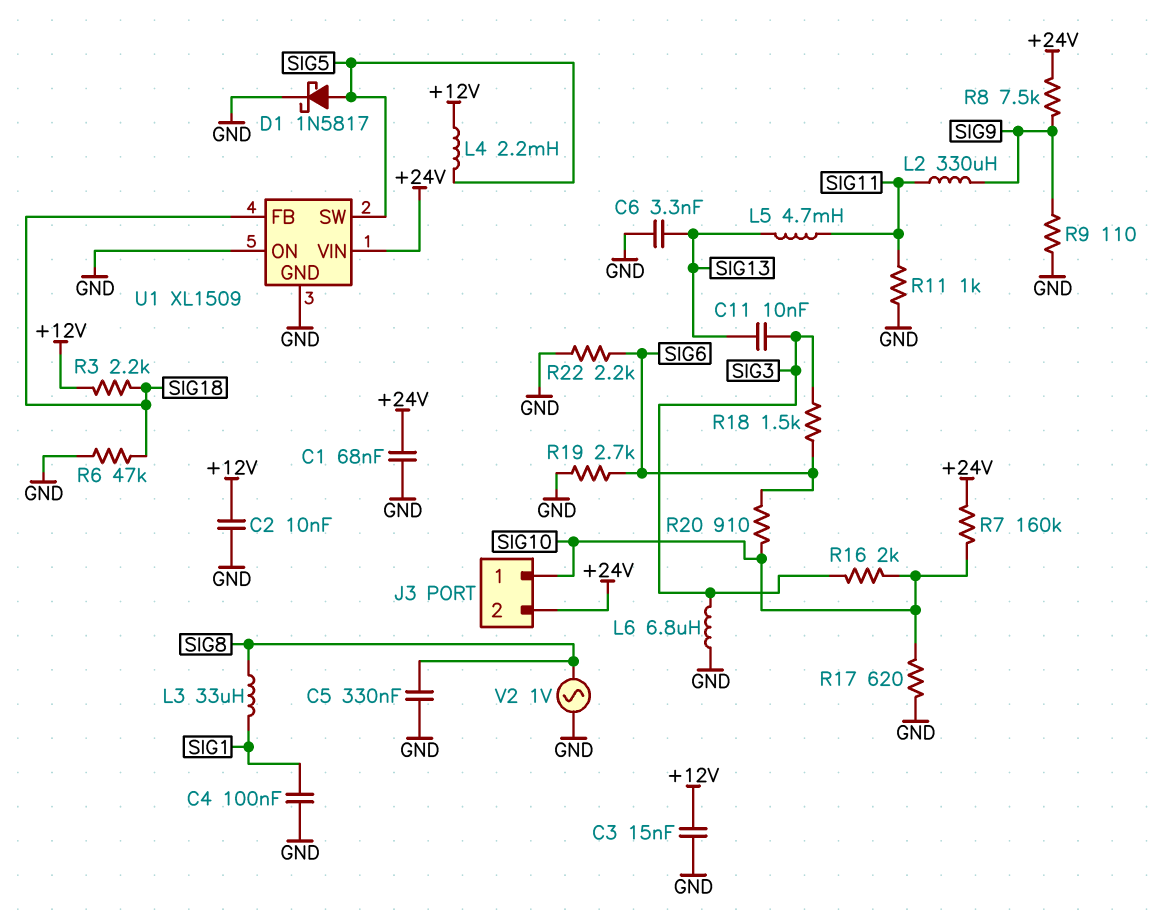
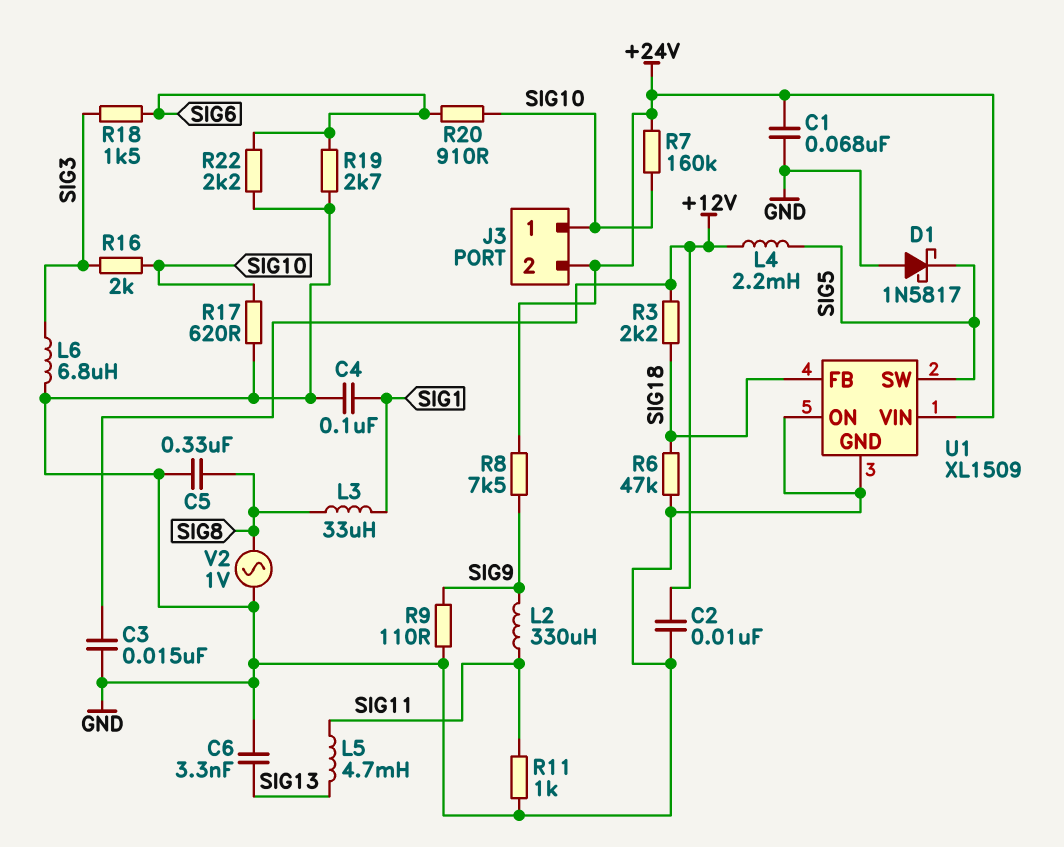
C11: 10nF (SIG3, SIG13) -> none
D1: schottky 1N5817 (A SIG5, K GND) -> schottky 1N5817 (A GND, K SIG5)

